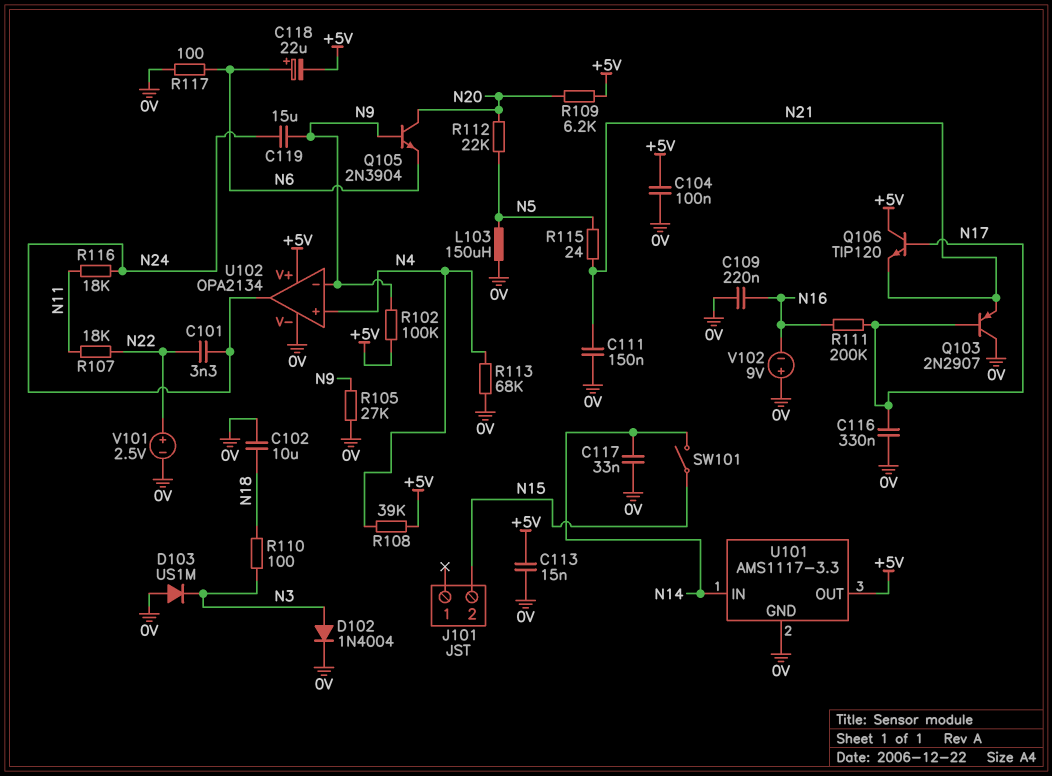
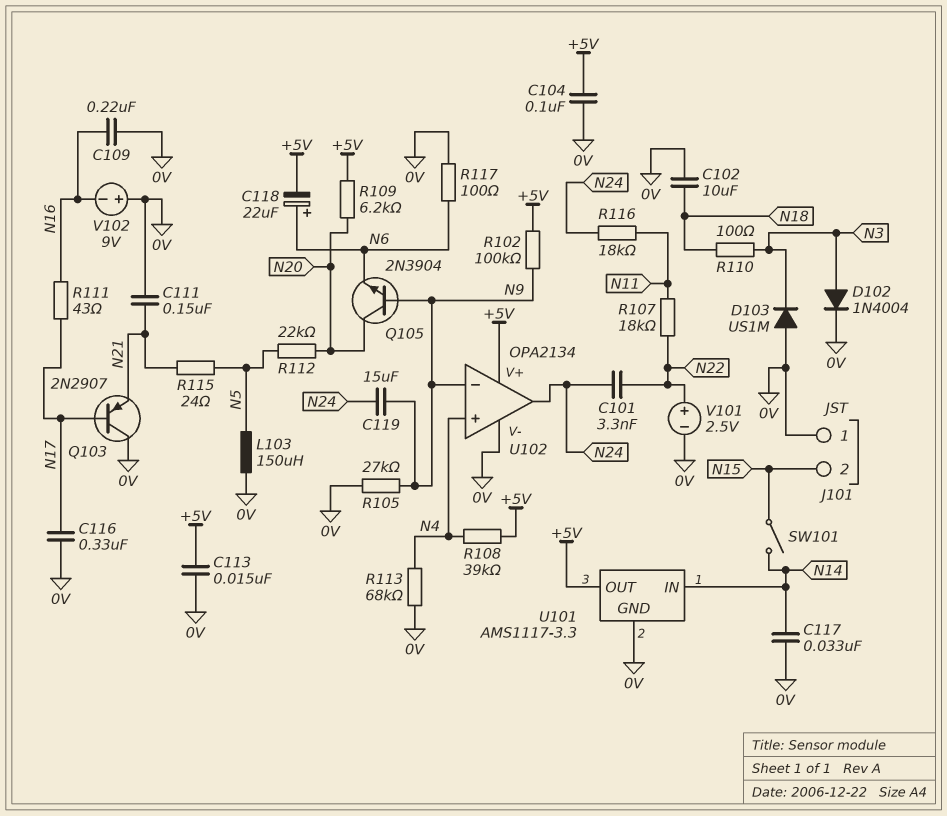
J101 pin 1: none -> 0V
Q106: NPN TIP120 (B N17, C +5V, E N21) -> none
R111: 200k (N16, N17) -> 43 (N16, N17)

